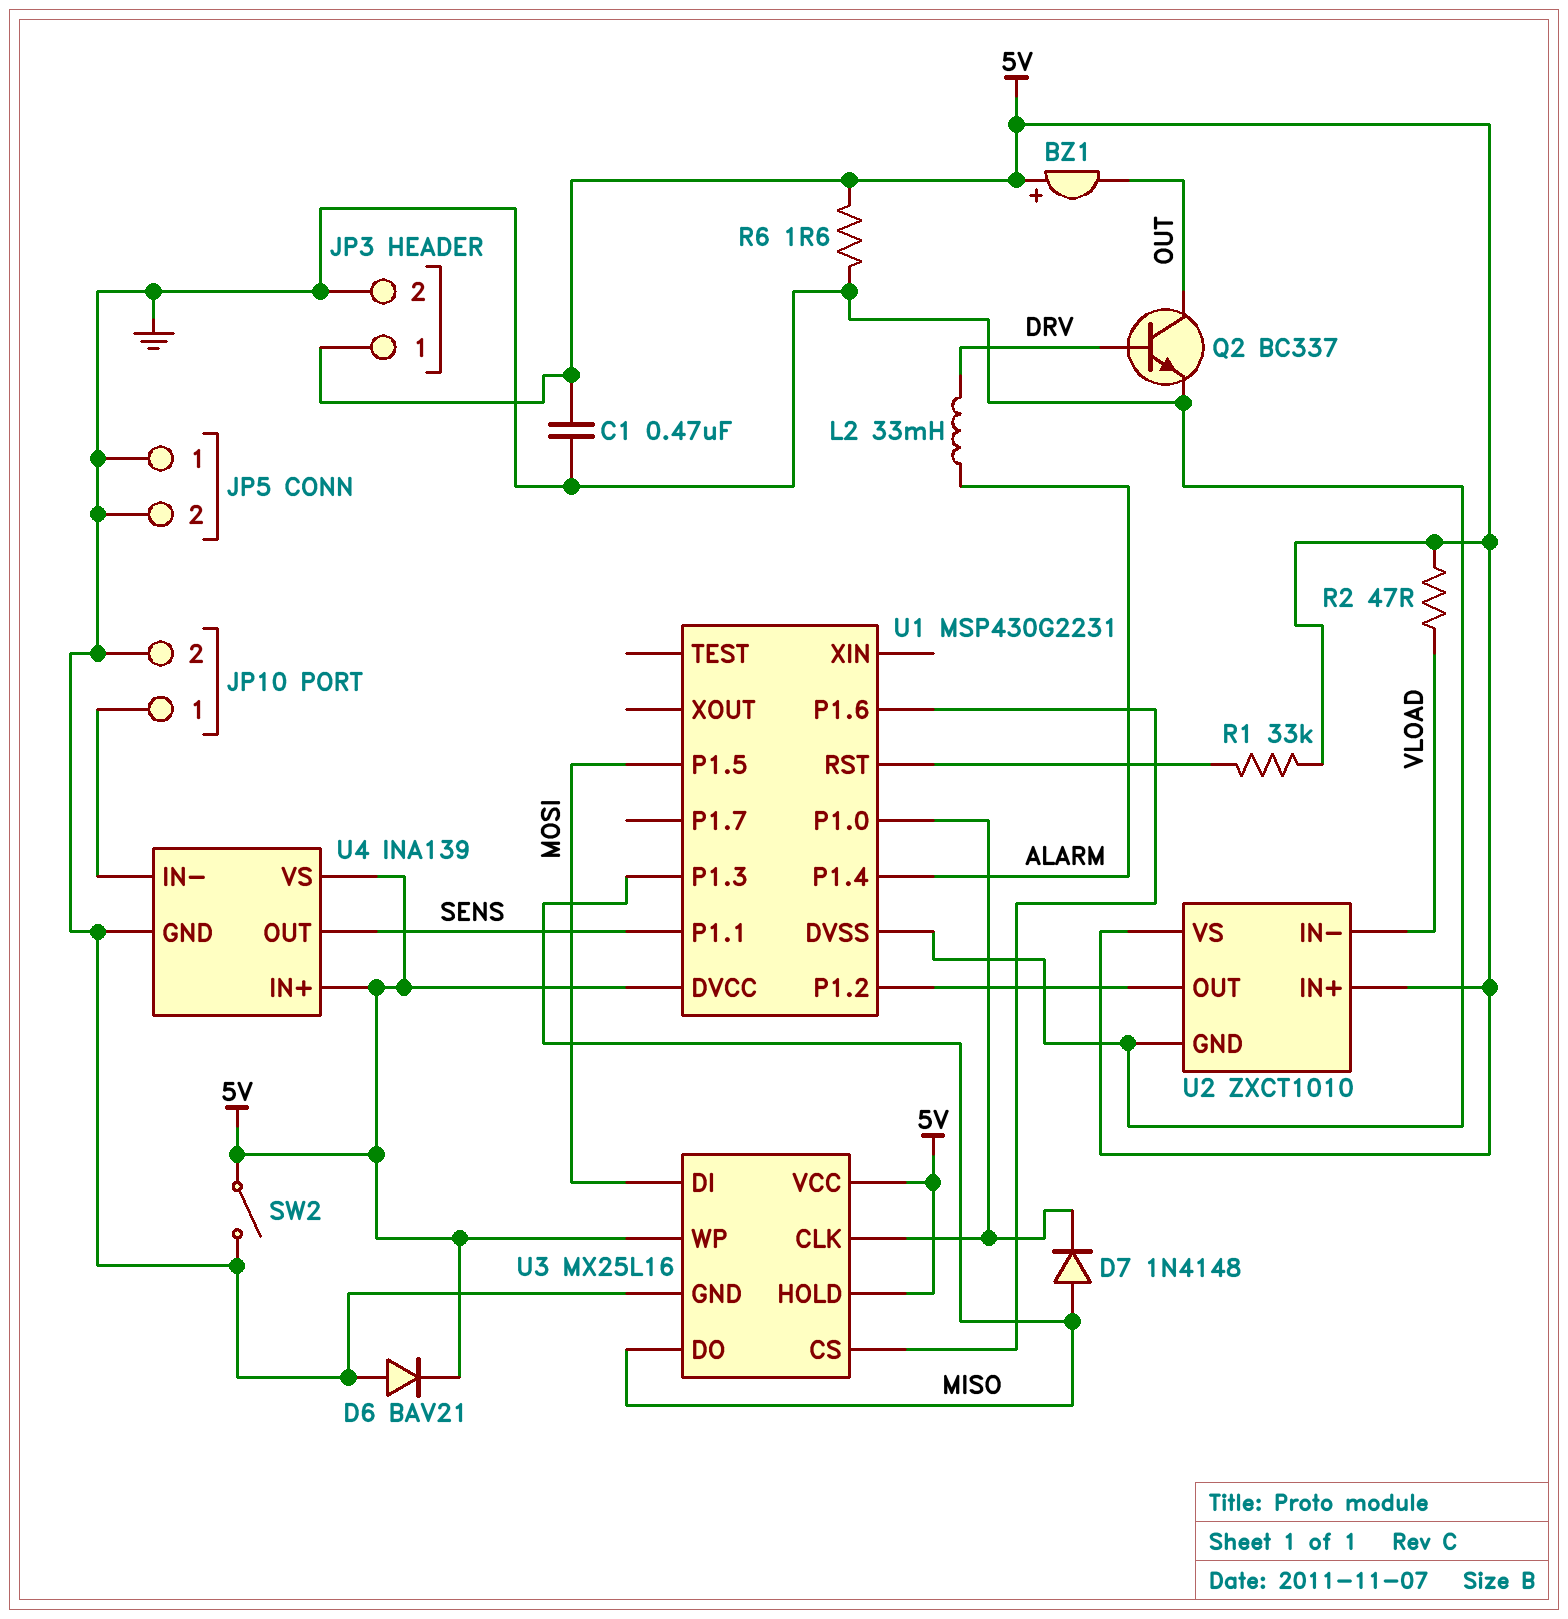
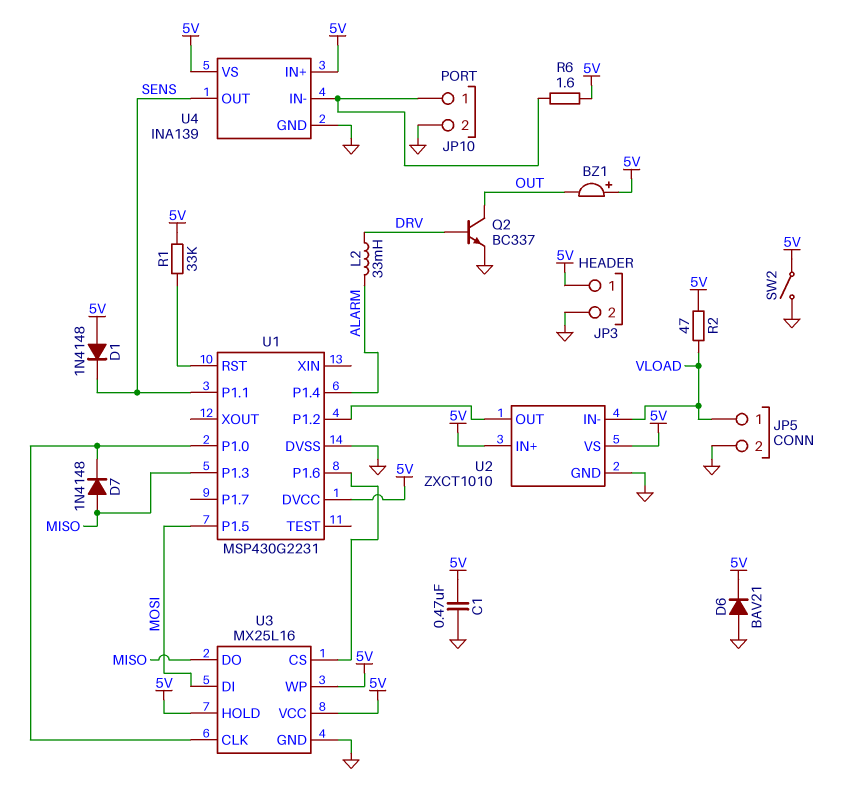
D1: none -> diode 1N4148 (A 5V, K SENS)
JP5 pin 1: GND -> VLOAD
R6: 1.6 (5V, GND) -> 1.6 (5V, JP10/1)

